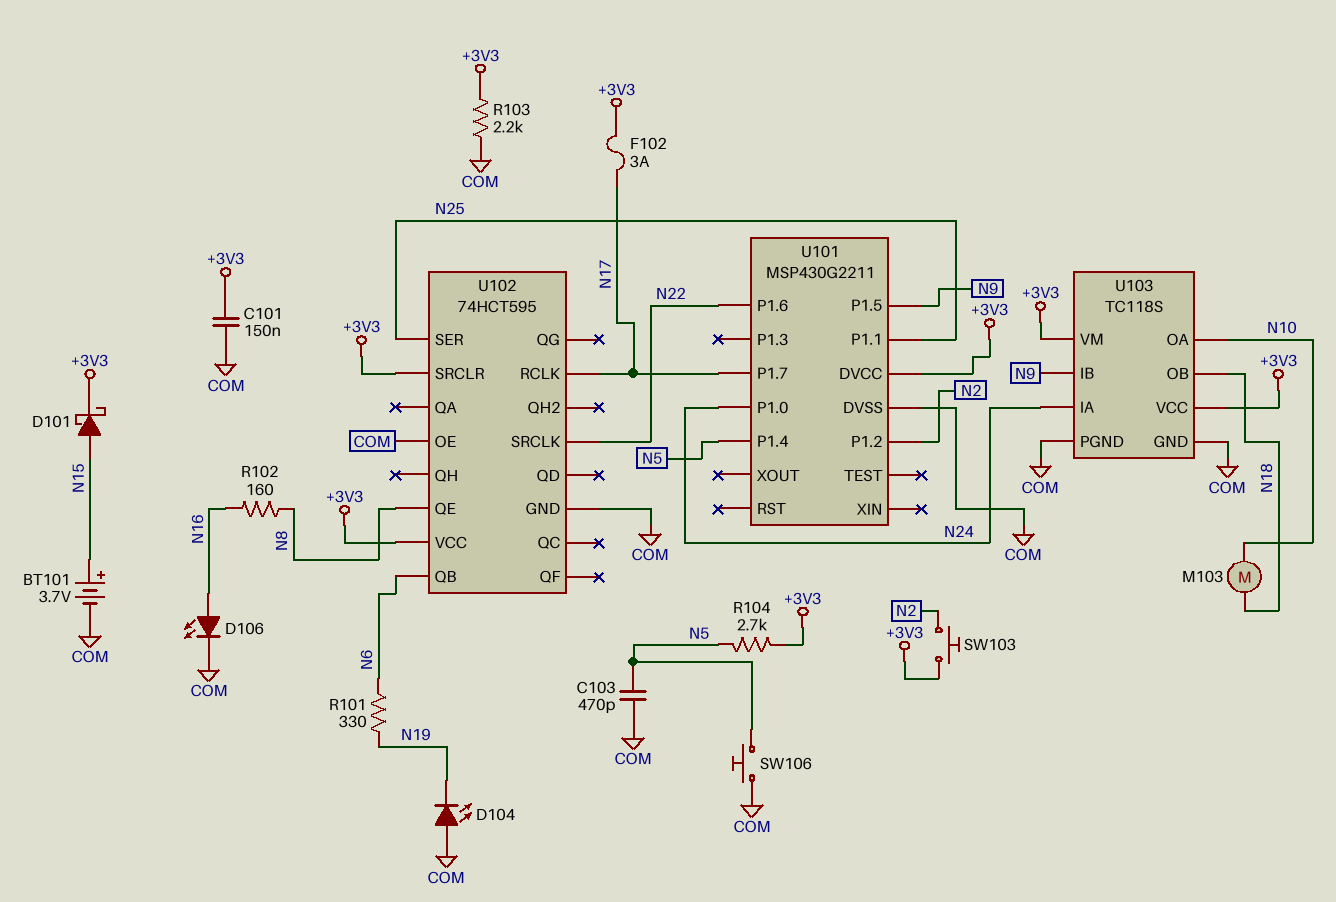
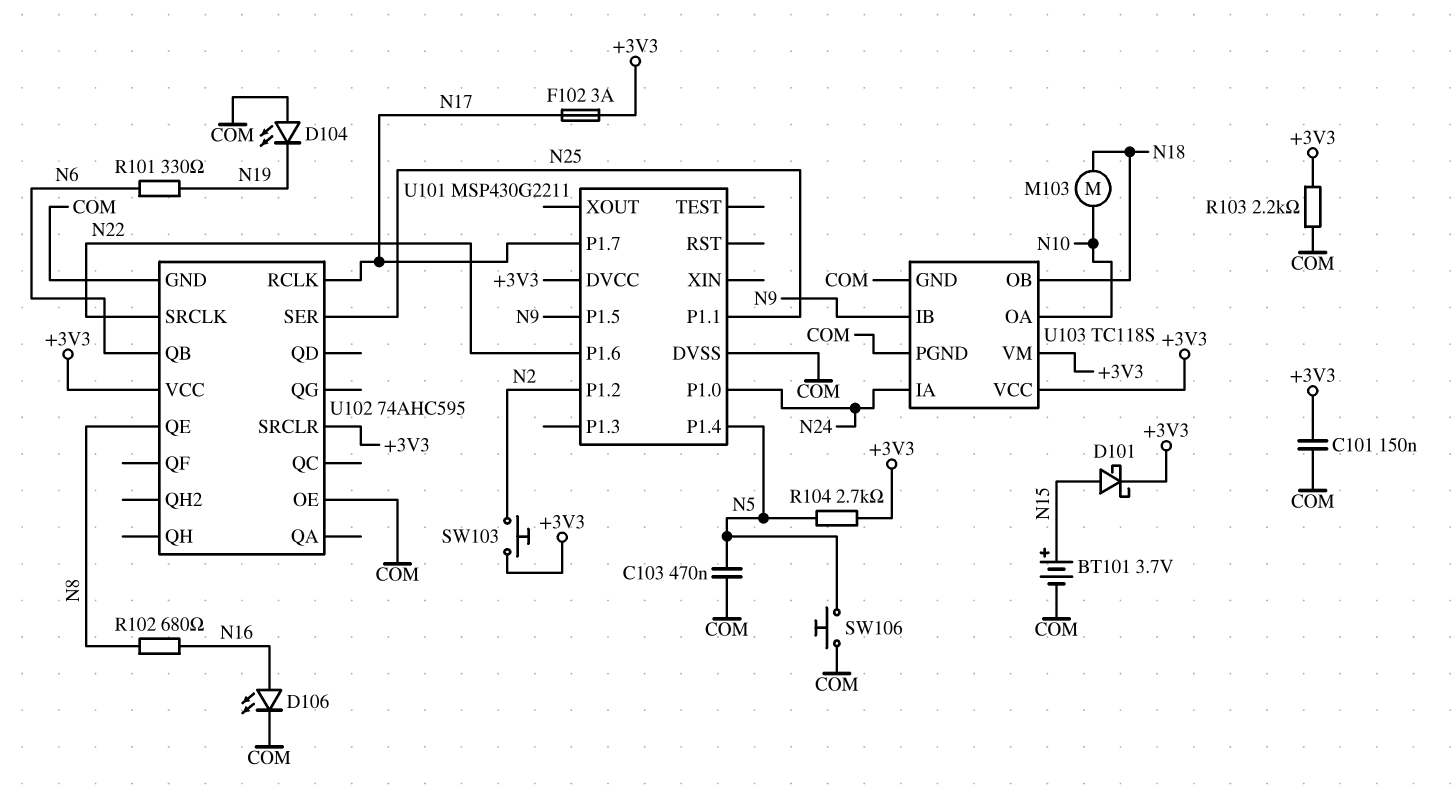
C103: 470pF (COM, N5) -> 470nF (COM, N5)
R102: 160 (N8, N16) -> 680 (N8, N16)
U102: 74HCT595 -> 74AHC595

